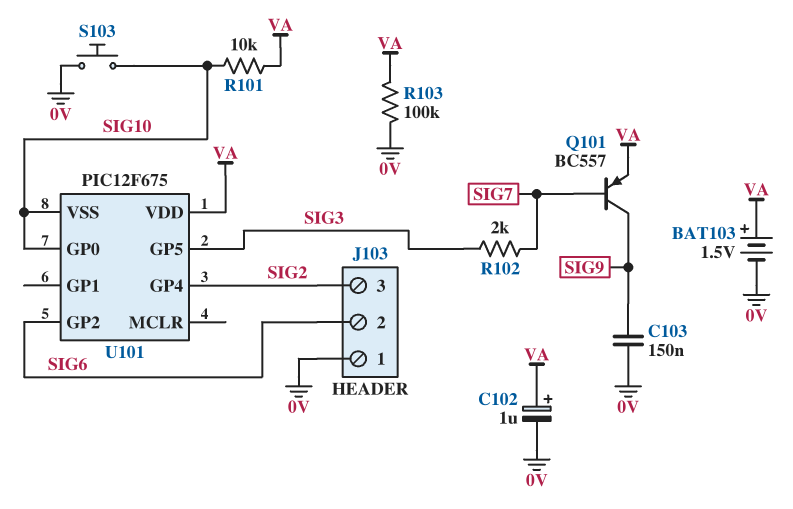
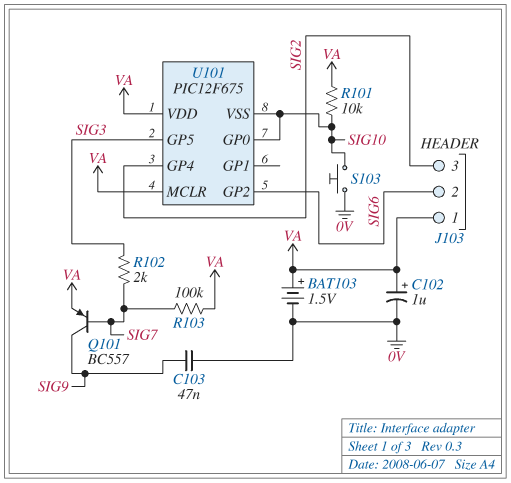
C103: 150nF (0V, SIG9) -> 47nF (0V, SIG9)
J103 pin 1: 0V -> VA
R103: 100k (0V, VA) -> 100k (SIG7, VA)
U101 pin MCLR: none -> VA

